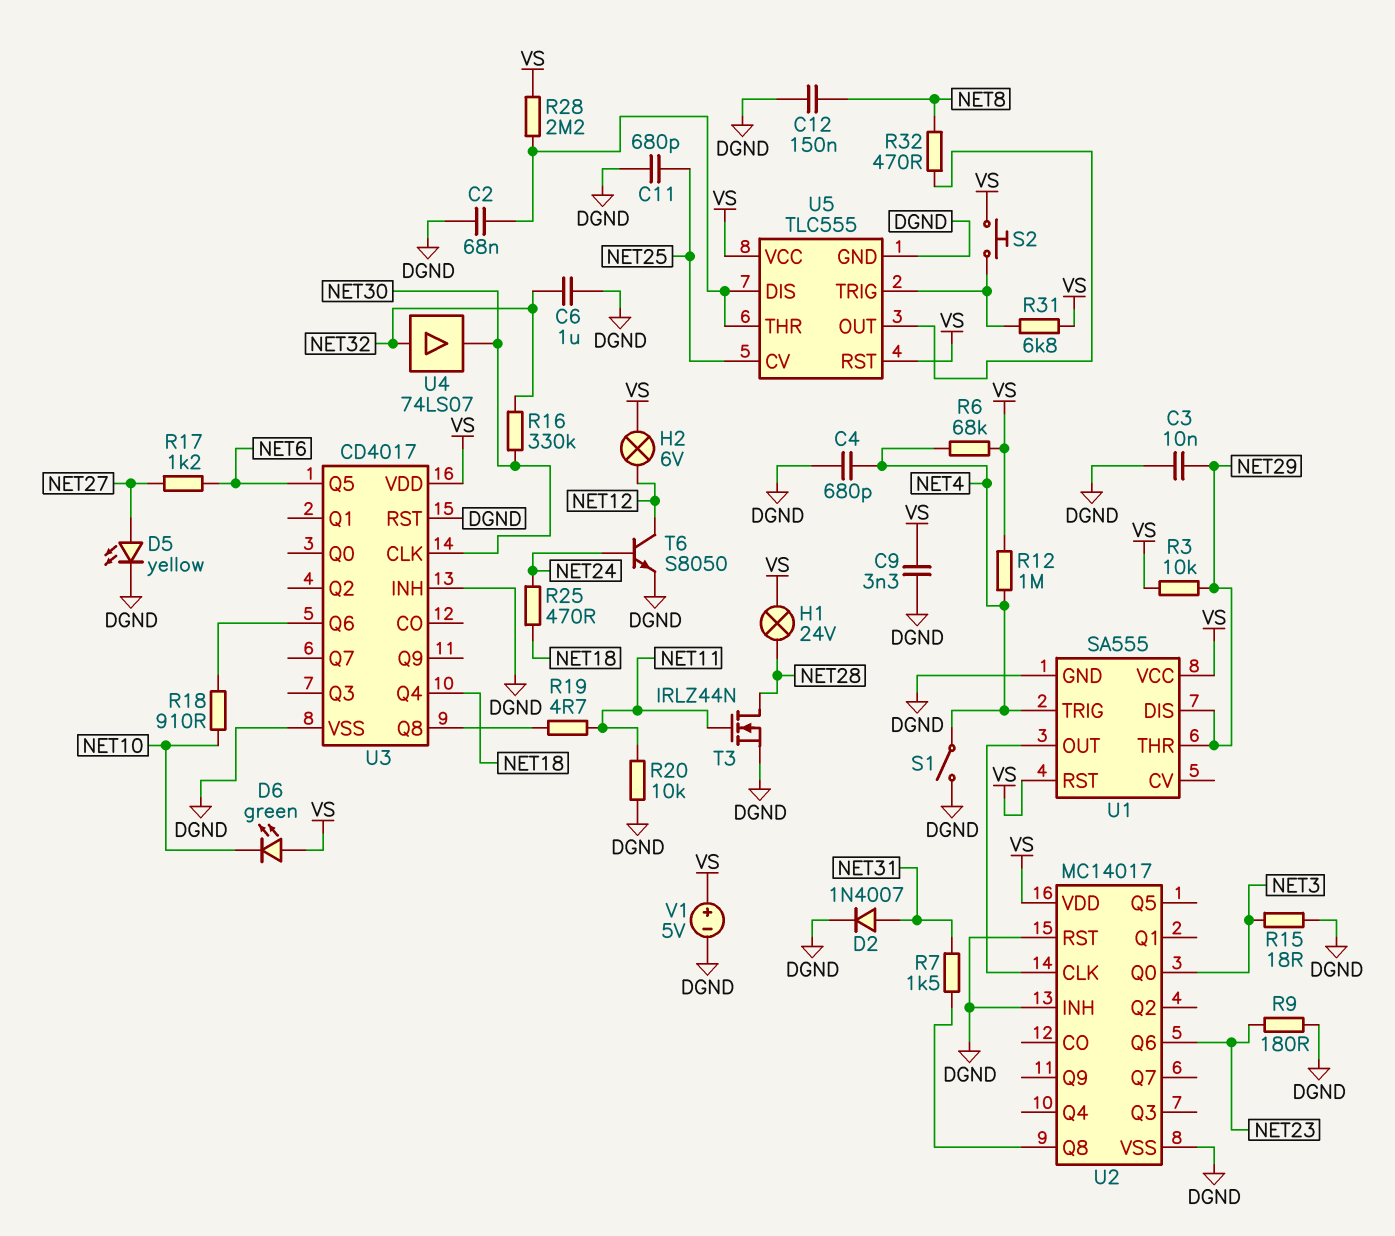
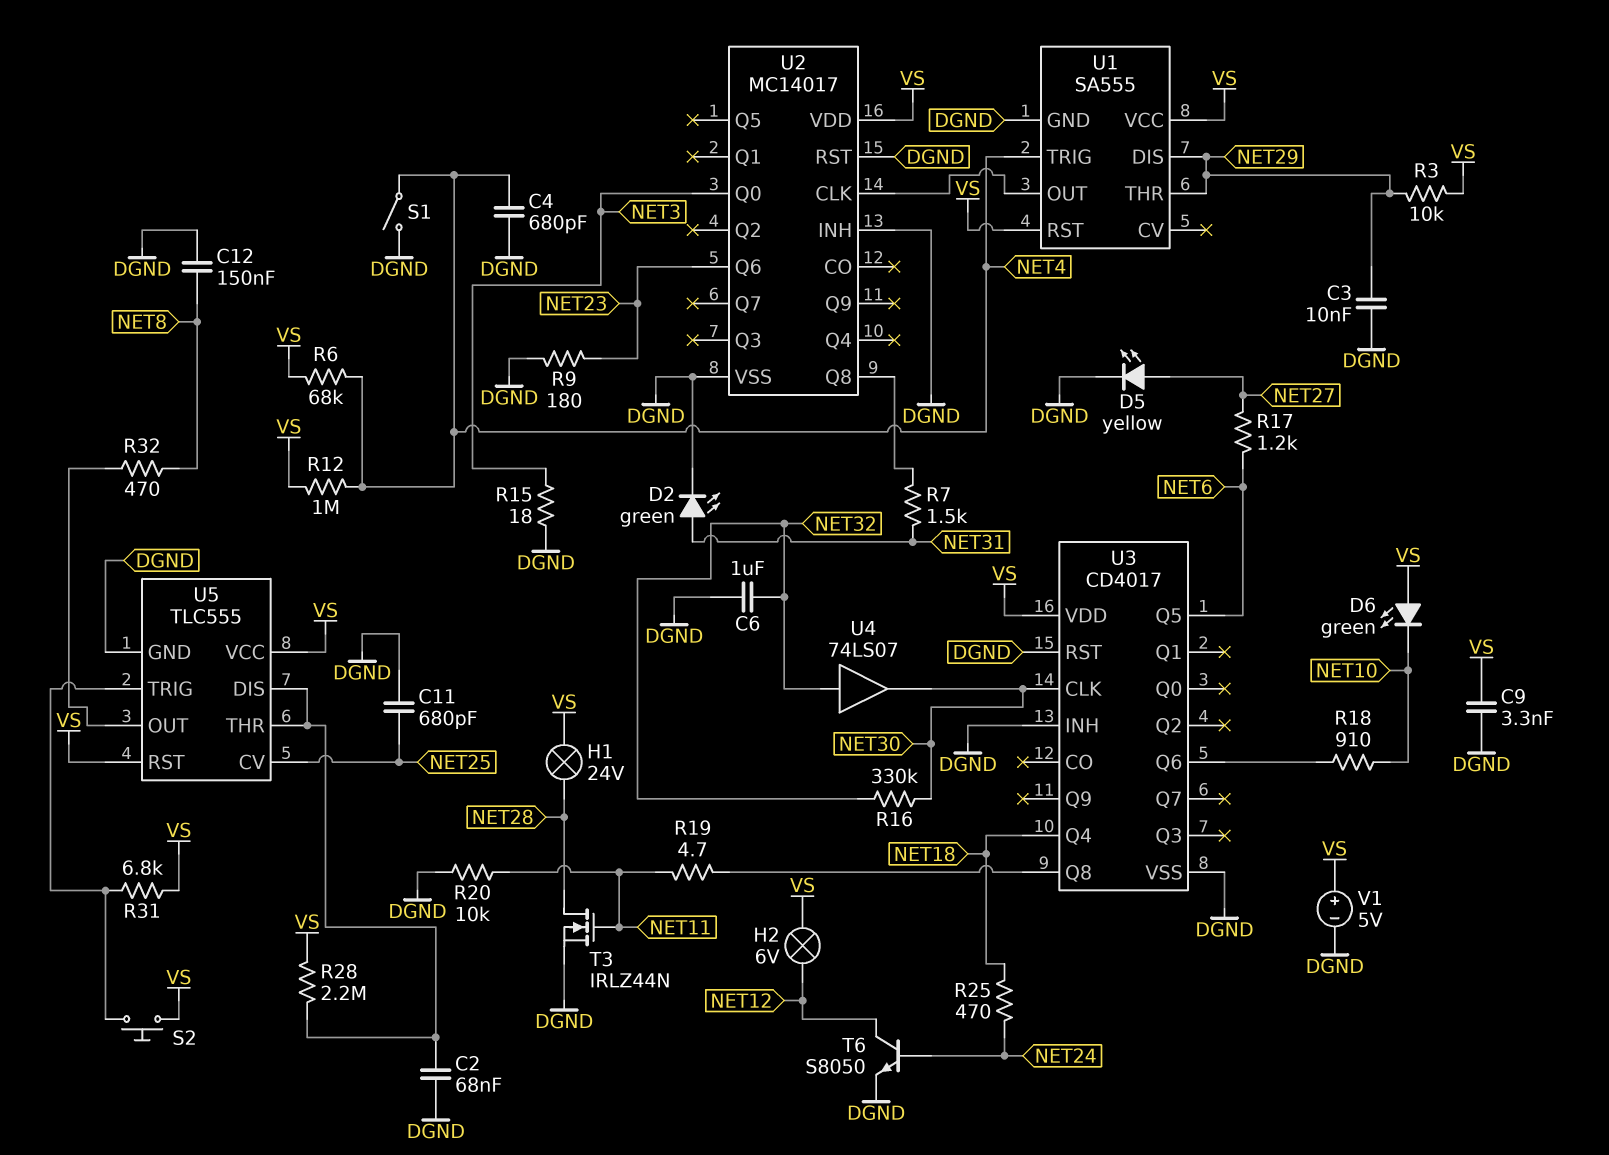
D2: diode 1N4007 (A NET31, K DGND) -> LED green (A NET31, K DGND)

